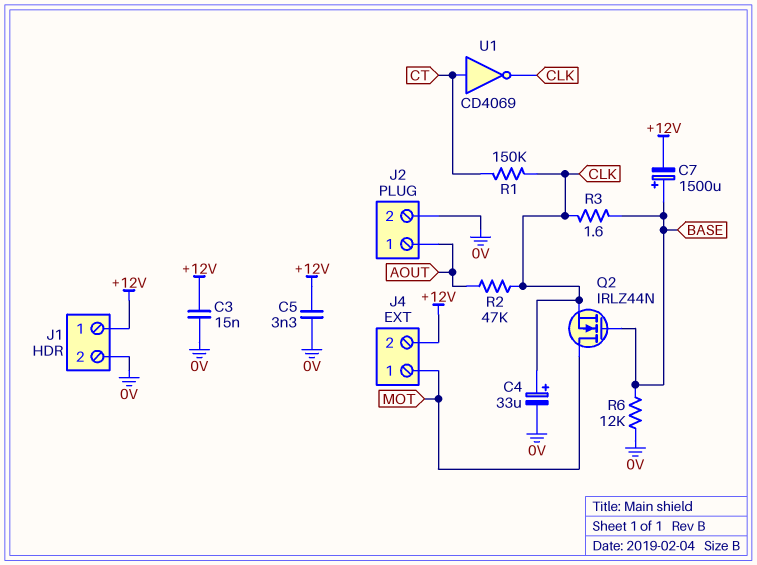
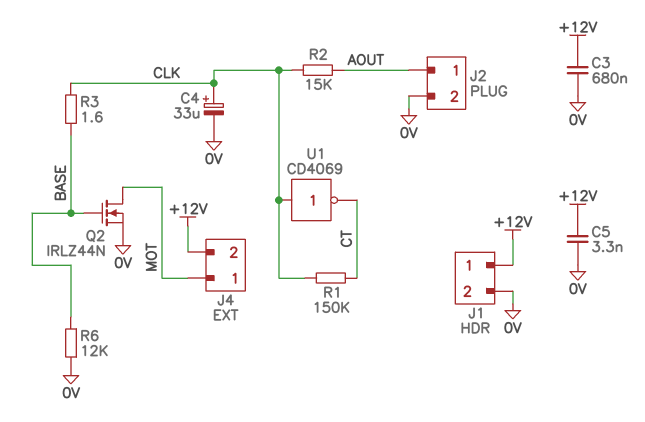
C3: 15nF (+12V, 0V) -> 680nF (+12V, 0V)
C7: 1500uF (plus BASE, minus +12V) -> none
Q2: NMOS IRLZ44N (G BASE, D MOT, S CLK) -> NMOS IRLZ44N (G BASE, D MOT, S 0V)
R2: 47k (AOUT, CLK) -> 15k (AOUT, CLK)
U1: NOT CD4069 (in CT, out CLK) -> NOT CD4069 (in CLK, out CT)

